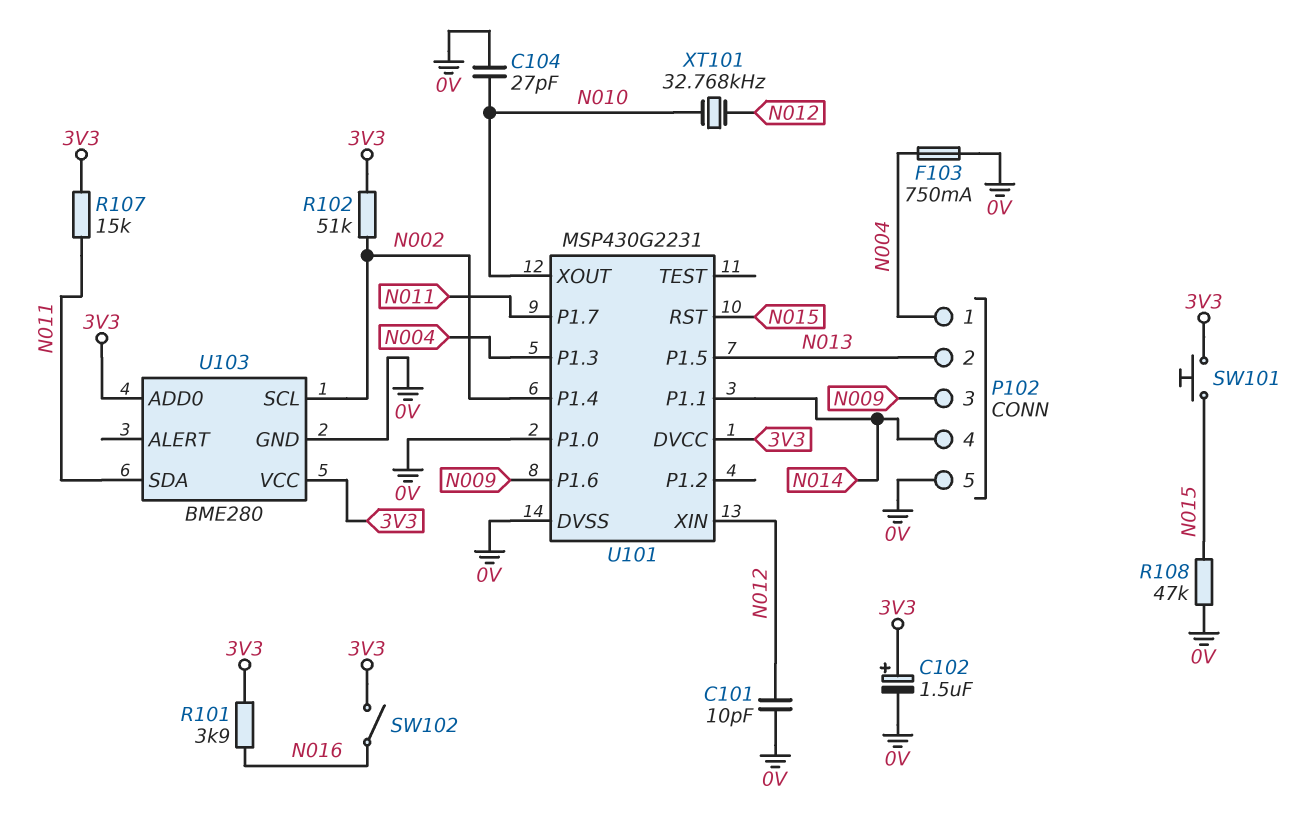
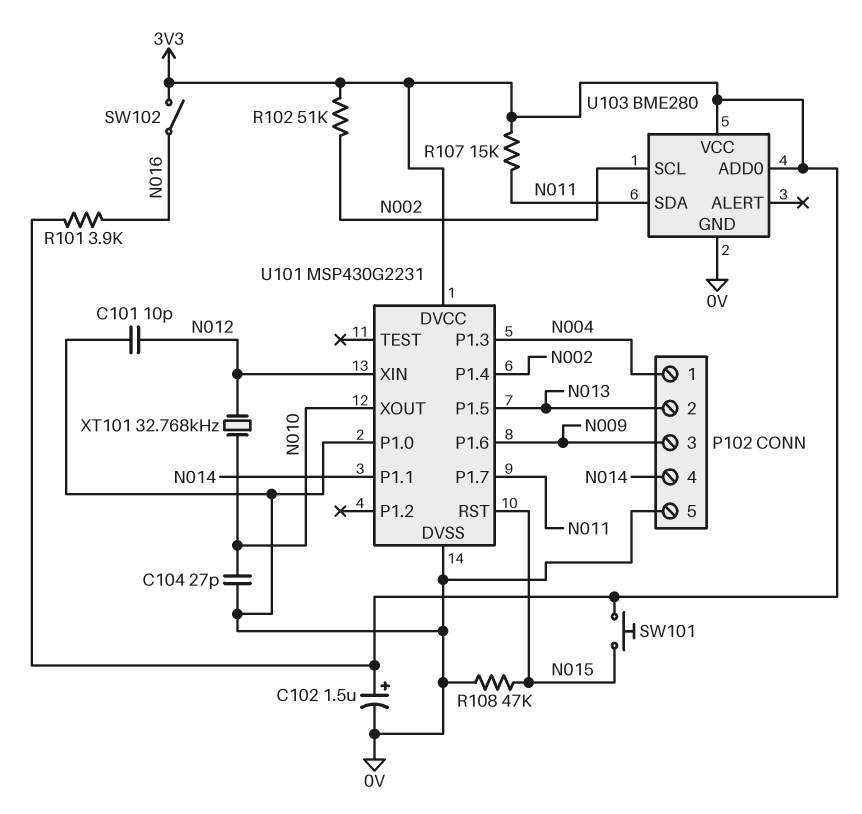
F103: 750mA (0V, N004) -> none

